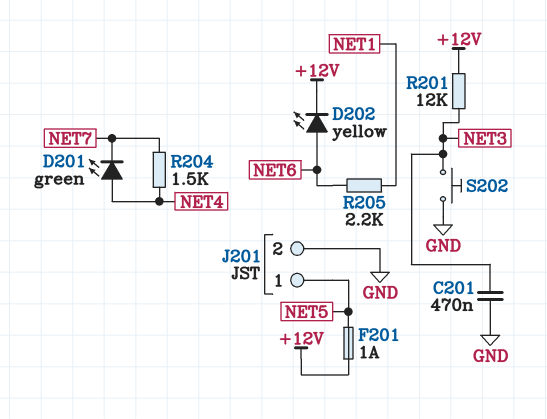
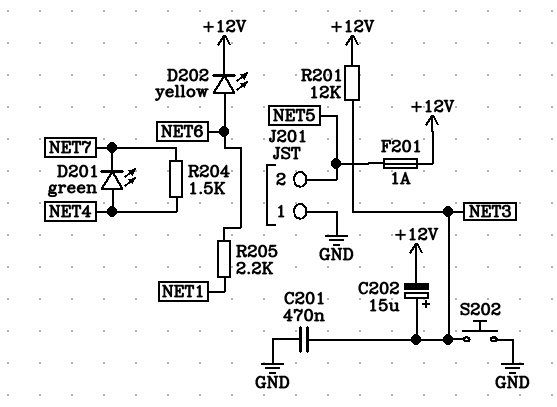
C202: none -> 15uF (plus NET3, minus +12V)
J201 pin 1: NET5 -> GND
J201 pin 2: GND -> NET5

